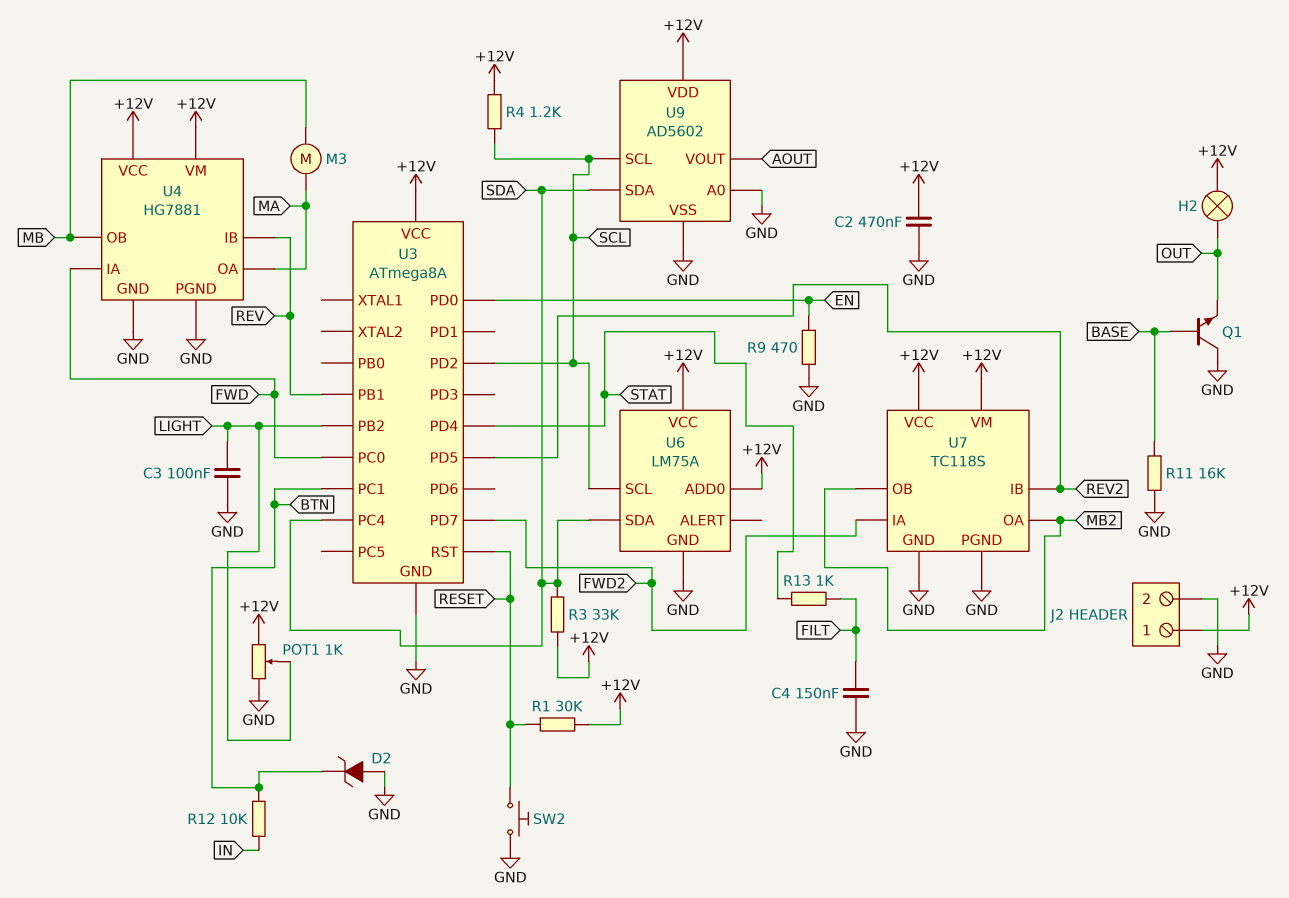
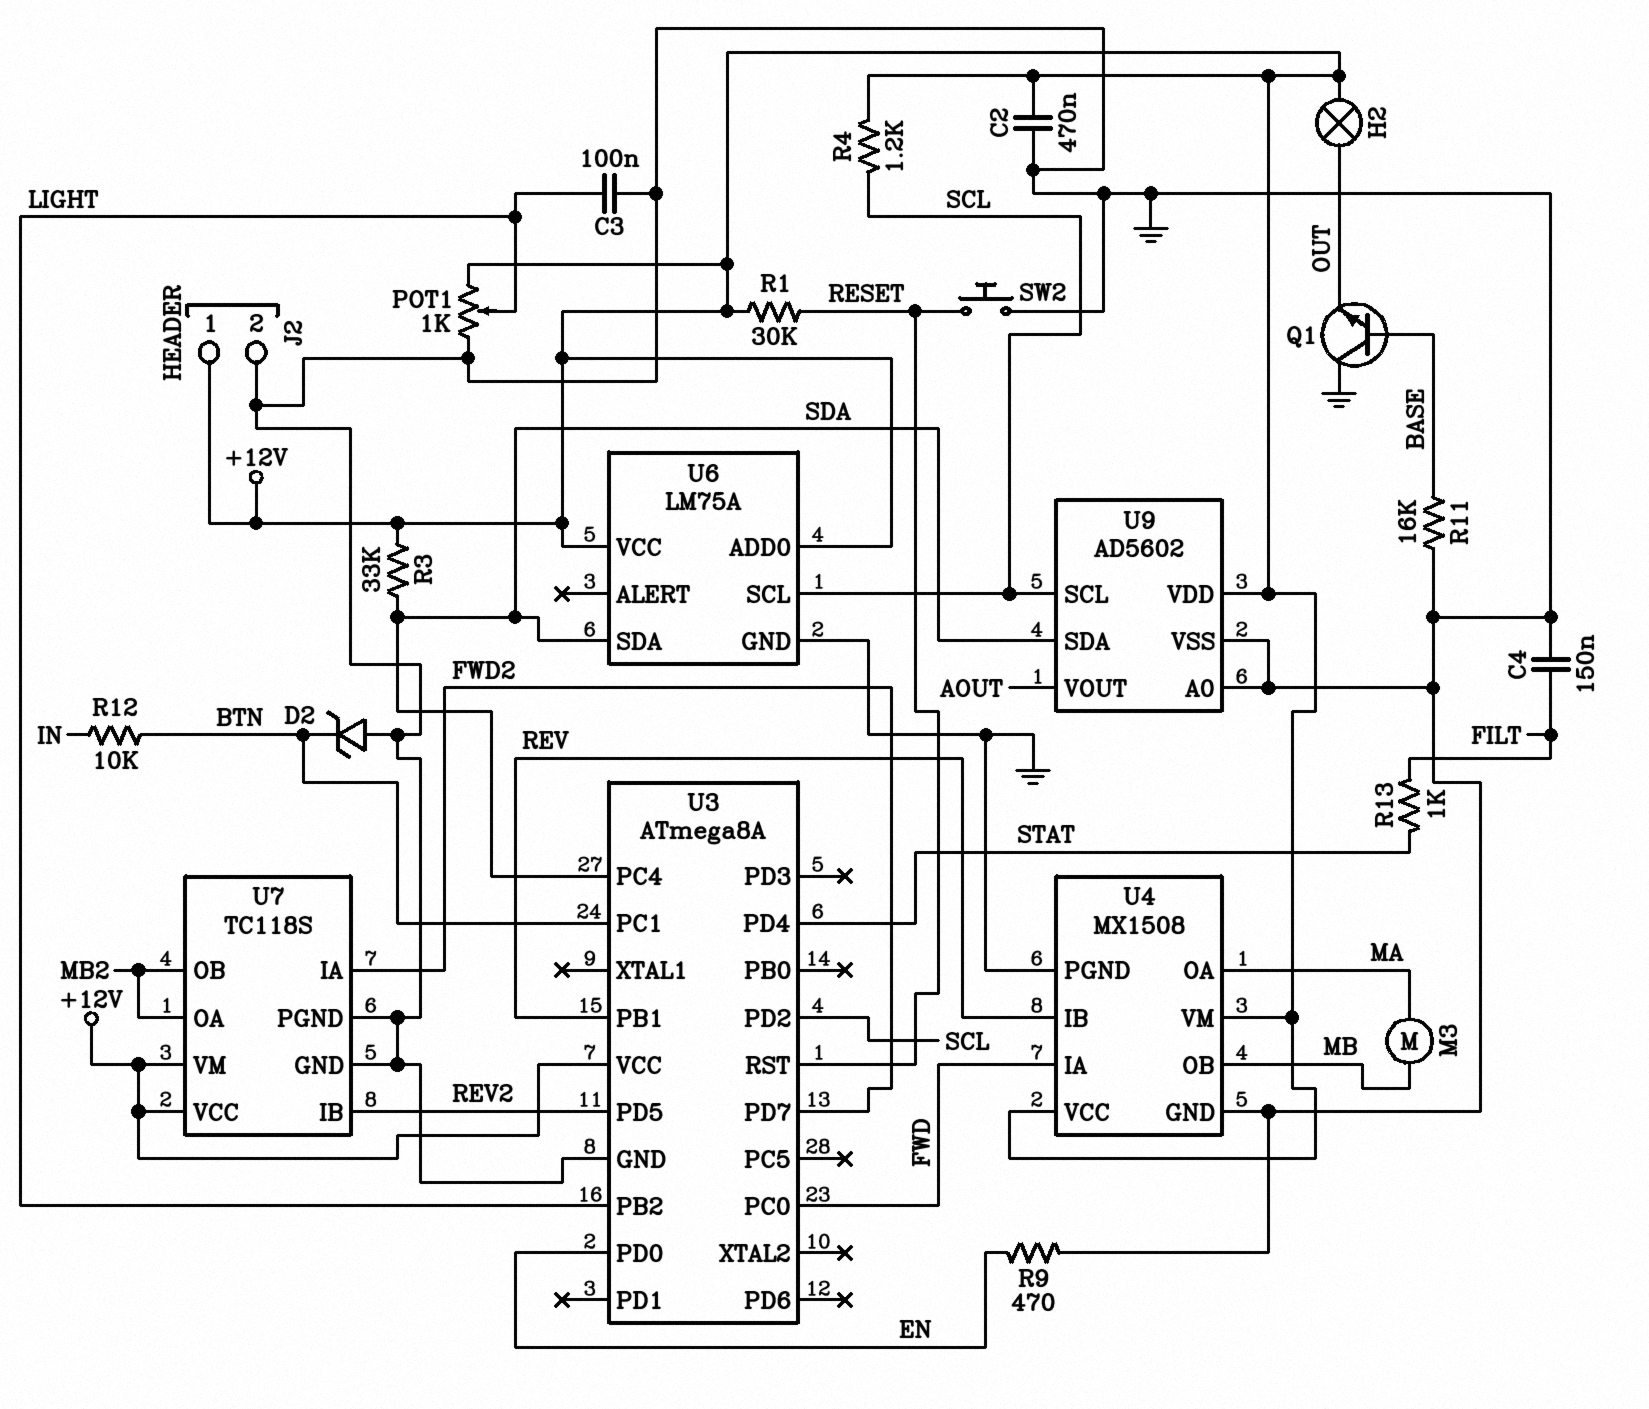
U4: HG7881 -> MX1508

